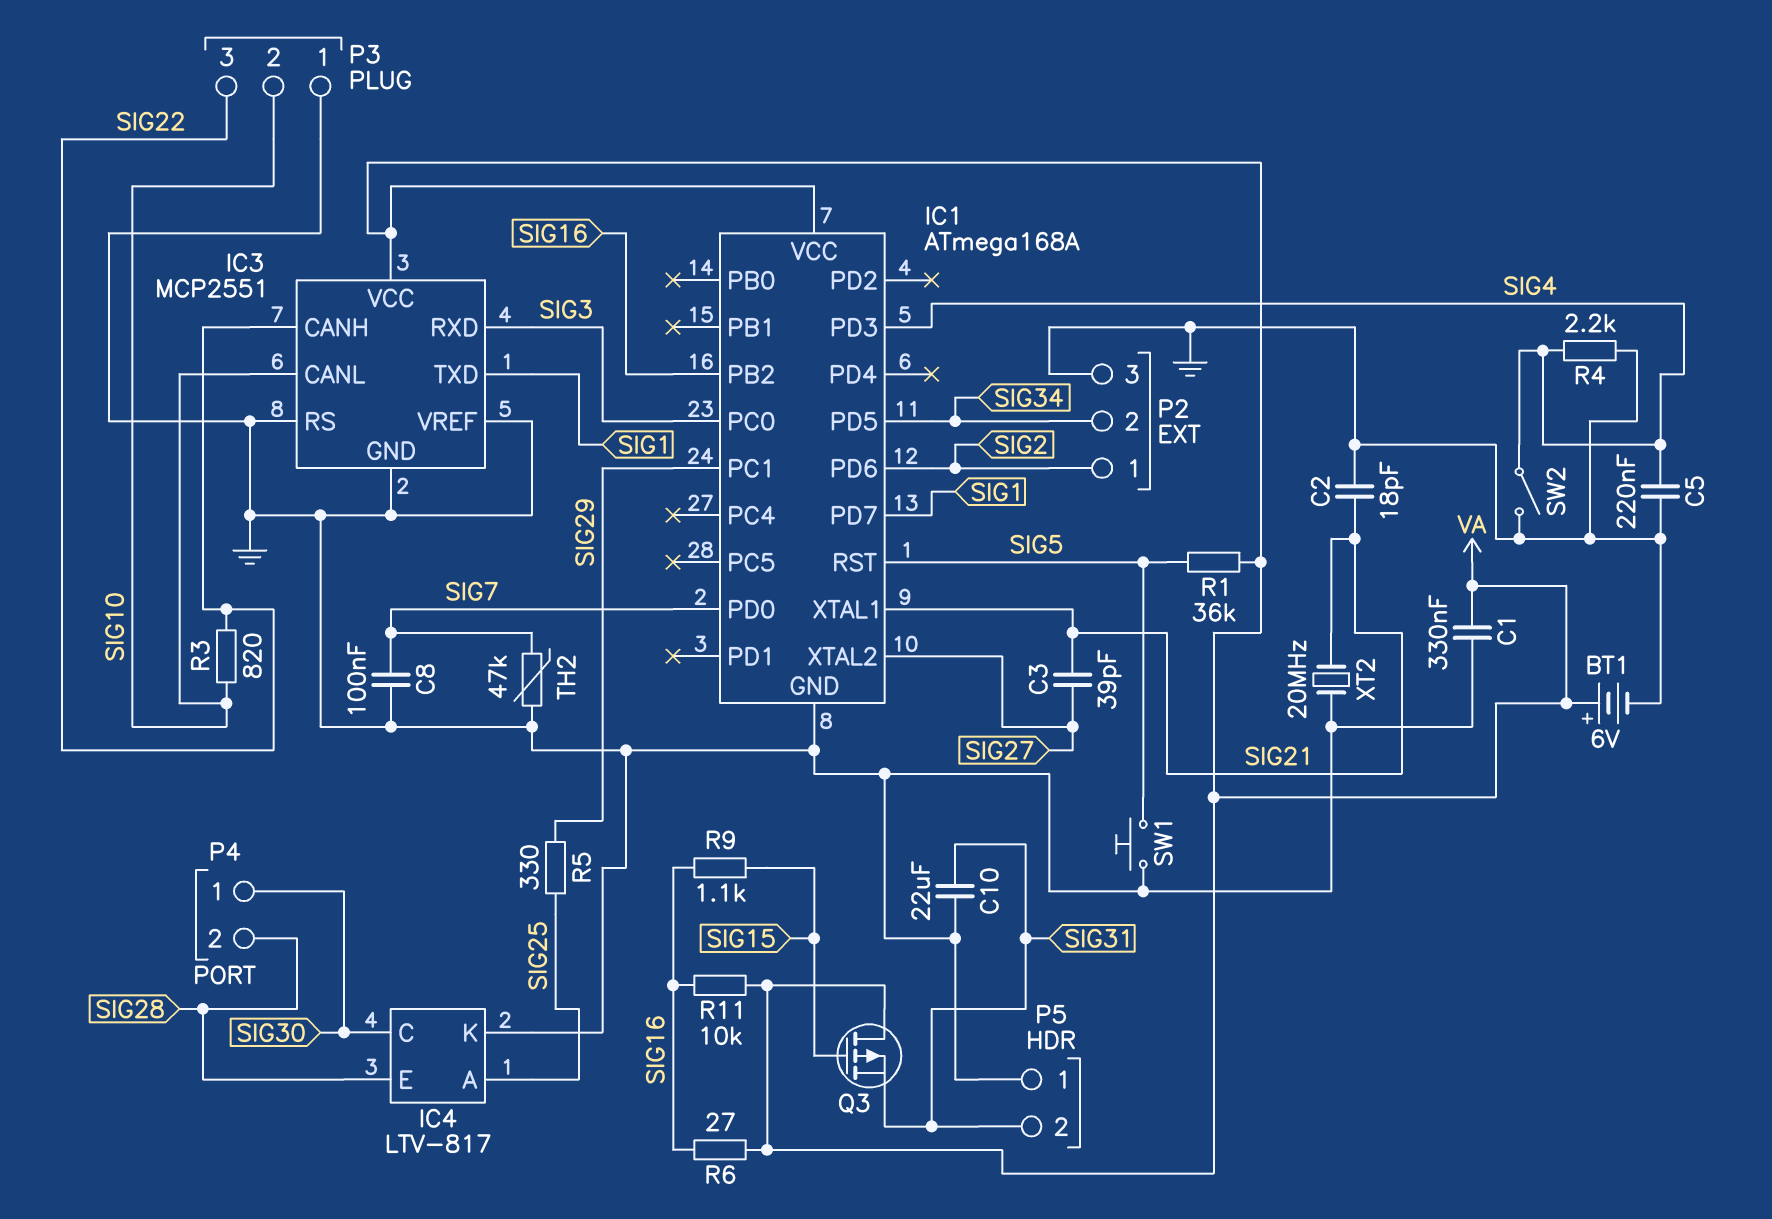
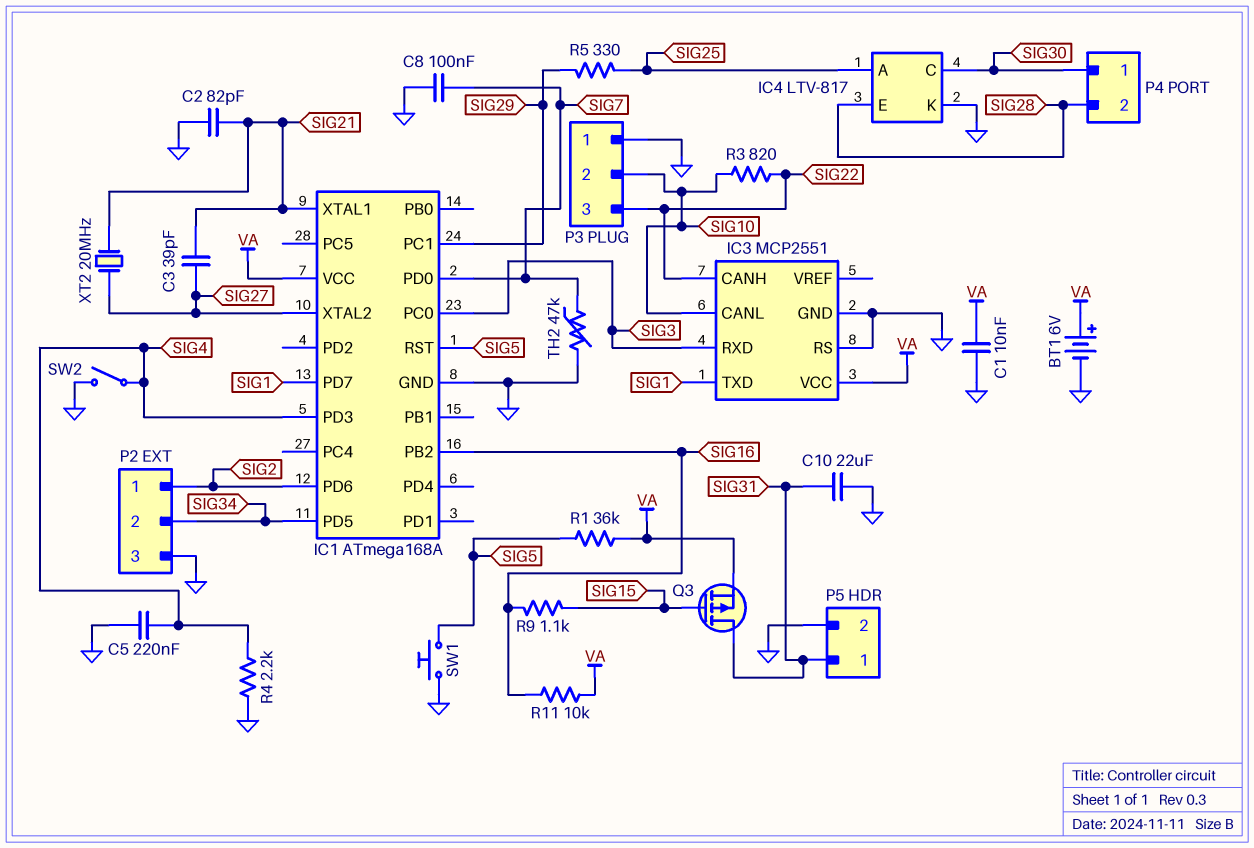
C1: 330nF (GND, VA) -> 10nF (GND, VA)
C2: 18pF (GND, SIG21) -> 82pF (GND, SIG21)
IC3 pin VREF: GND -> none
P5 pin 1: GND -> SIG31
P5 pin 2: SIG31 -> GND
Q3: PMOS (G SIG15, D VA, S SIG31) -> PMOS (G SIG15, D SIG31, S VA)
R6: 27 (SIG16, VA) -> none
XT2: 20MHz (GND, SIG21) -> 20MHz (SIG21, SIG27)

